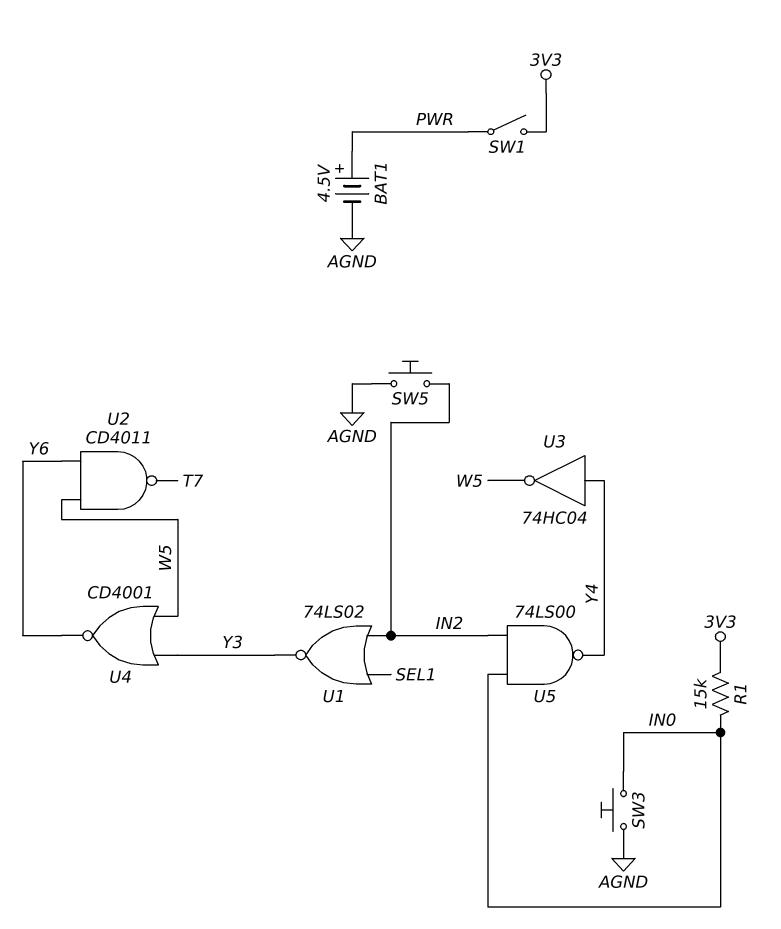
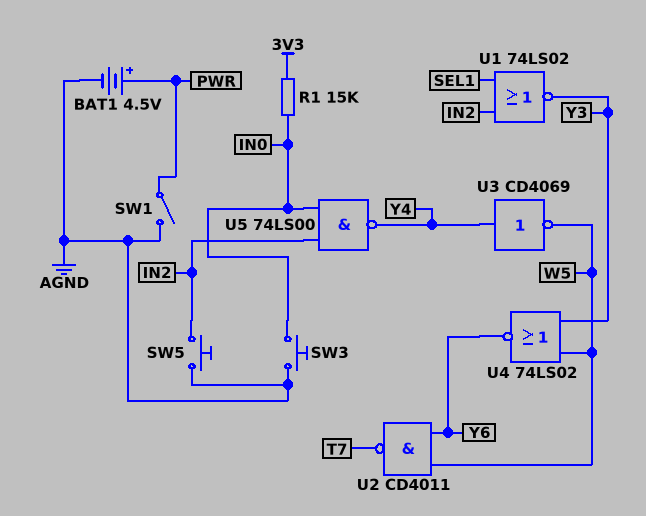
SW1: switch (3V3, PWR) -> switch (AGND, PWR)
U3: NOT 74HC04 (in Y4, out W5) -> NOT CD4069 (in Y4, out W5)
U4: NOR CD4001 (in W5, in Y3, out Y6) -> NOR 74LS02 (in W5, in Y3, out Y6)

